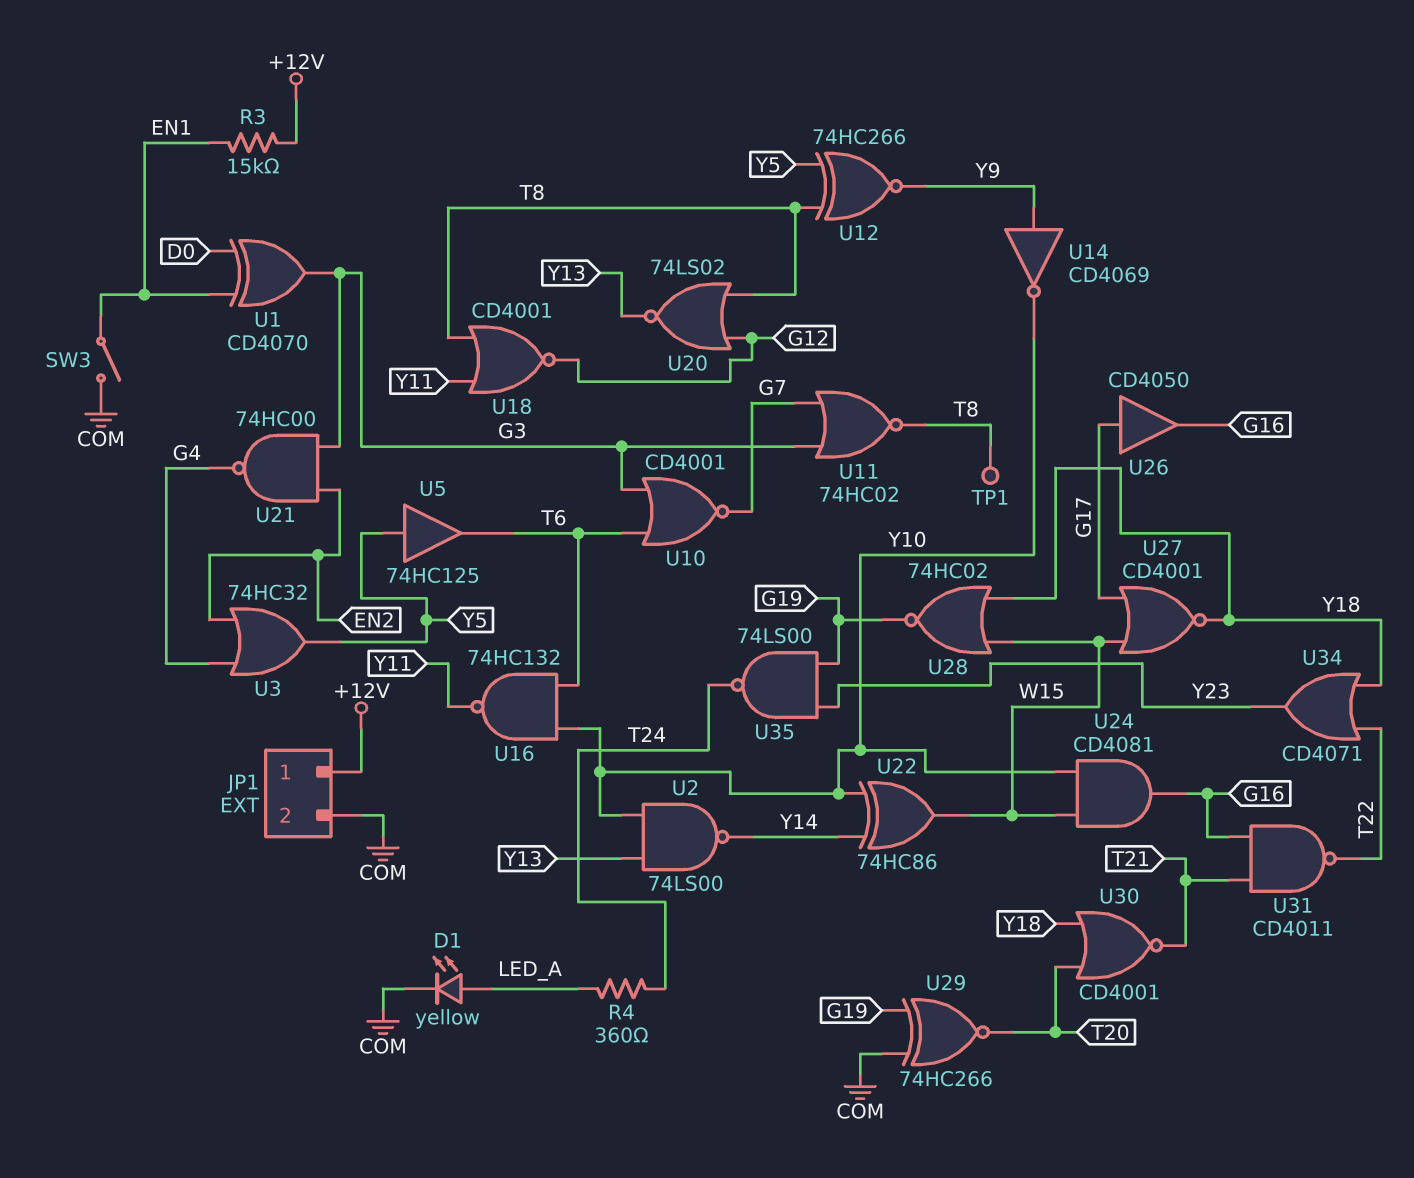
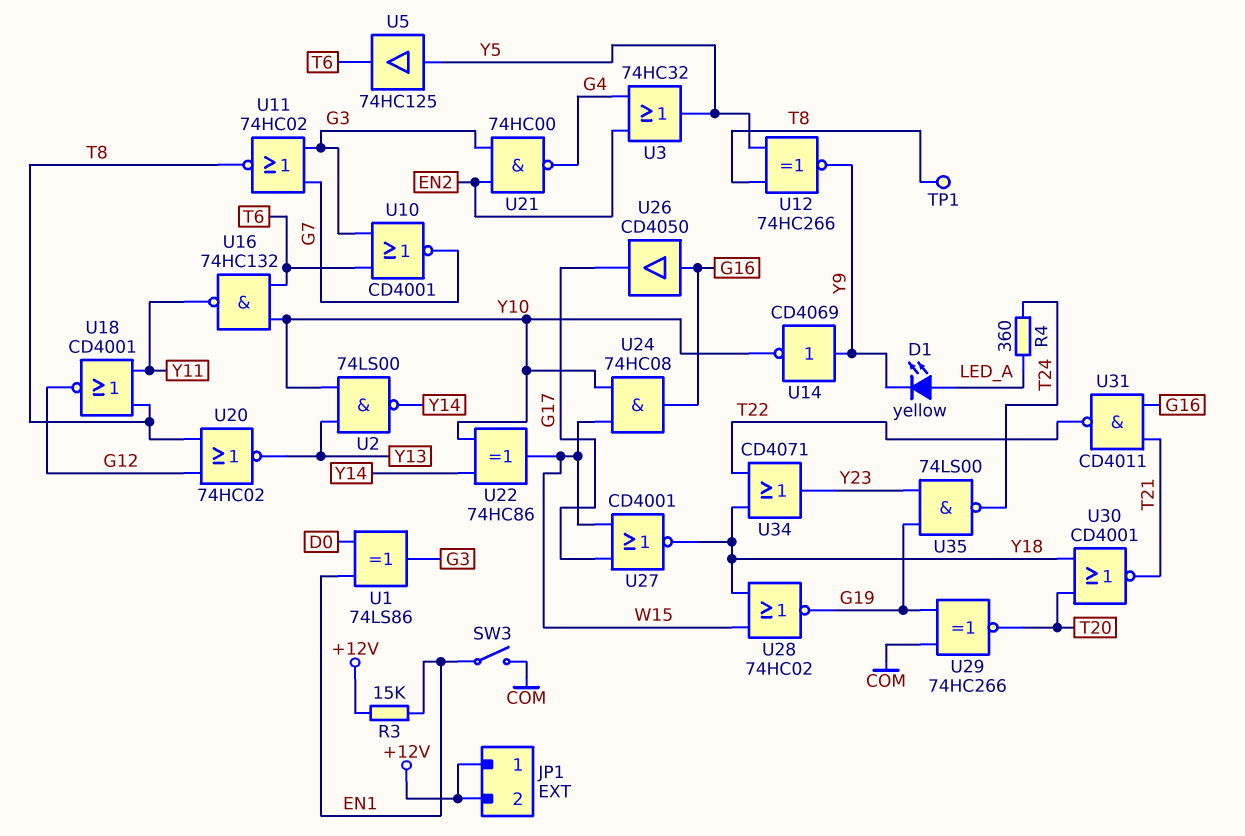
D1: LED yellow (A LED_A, K COM) -> LED yellow (A LED_A, K Y9)
JP1 pin 2: COM -> +12V
U1: XOR CD4070 (in D0, in EN1, out G3) -> XOR 74LS86 (in D0, in EN1, out G3)
U20: NOR 74LS02 (in G12, in T8, out Y13) -> NOR 74HC02 (in G12, in T8, out Y13)
U24: AND CD4081 (in W15, in Y10, out G16) -> AND 74HC08 (in W15, in Y10, out G16)
U26: buffer CD4050 (in G17, out G16) -> buffer CD4050 (in G16, out G17)

